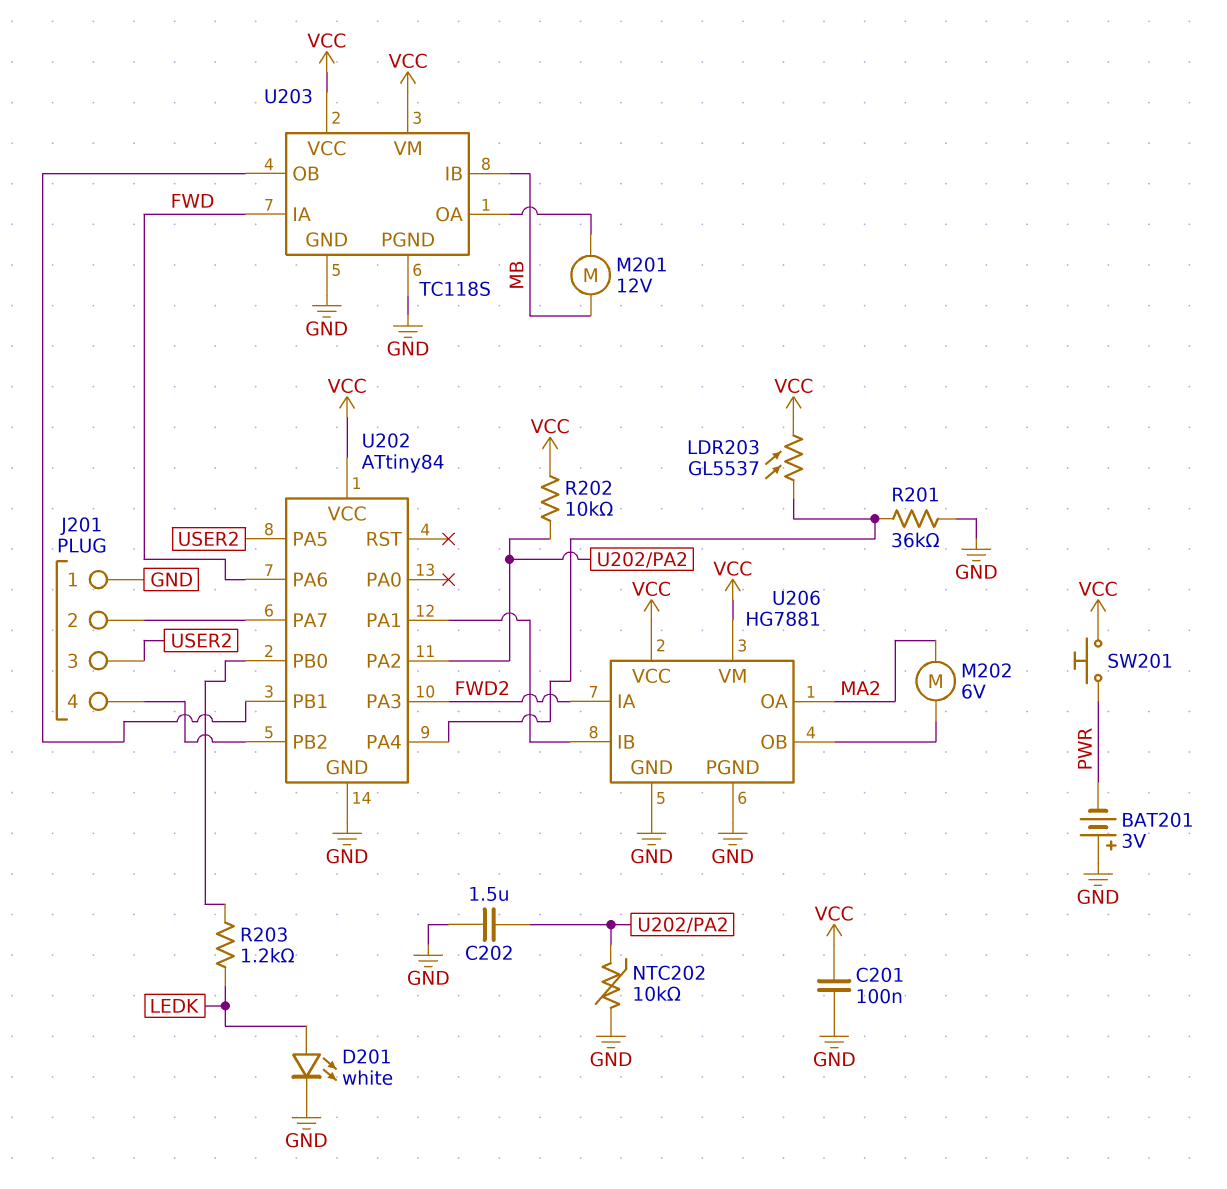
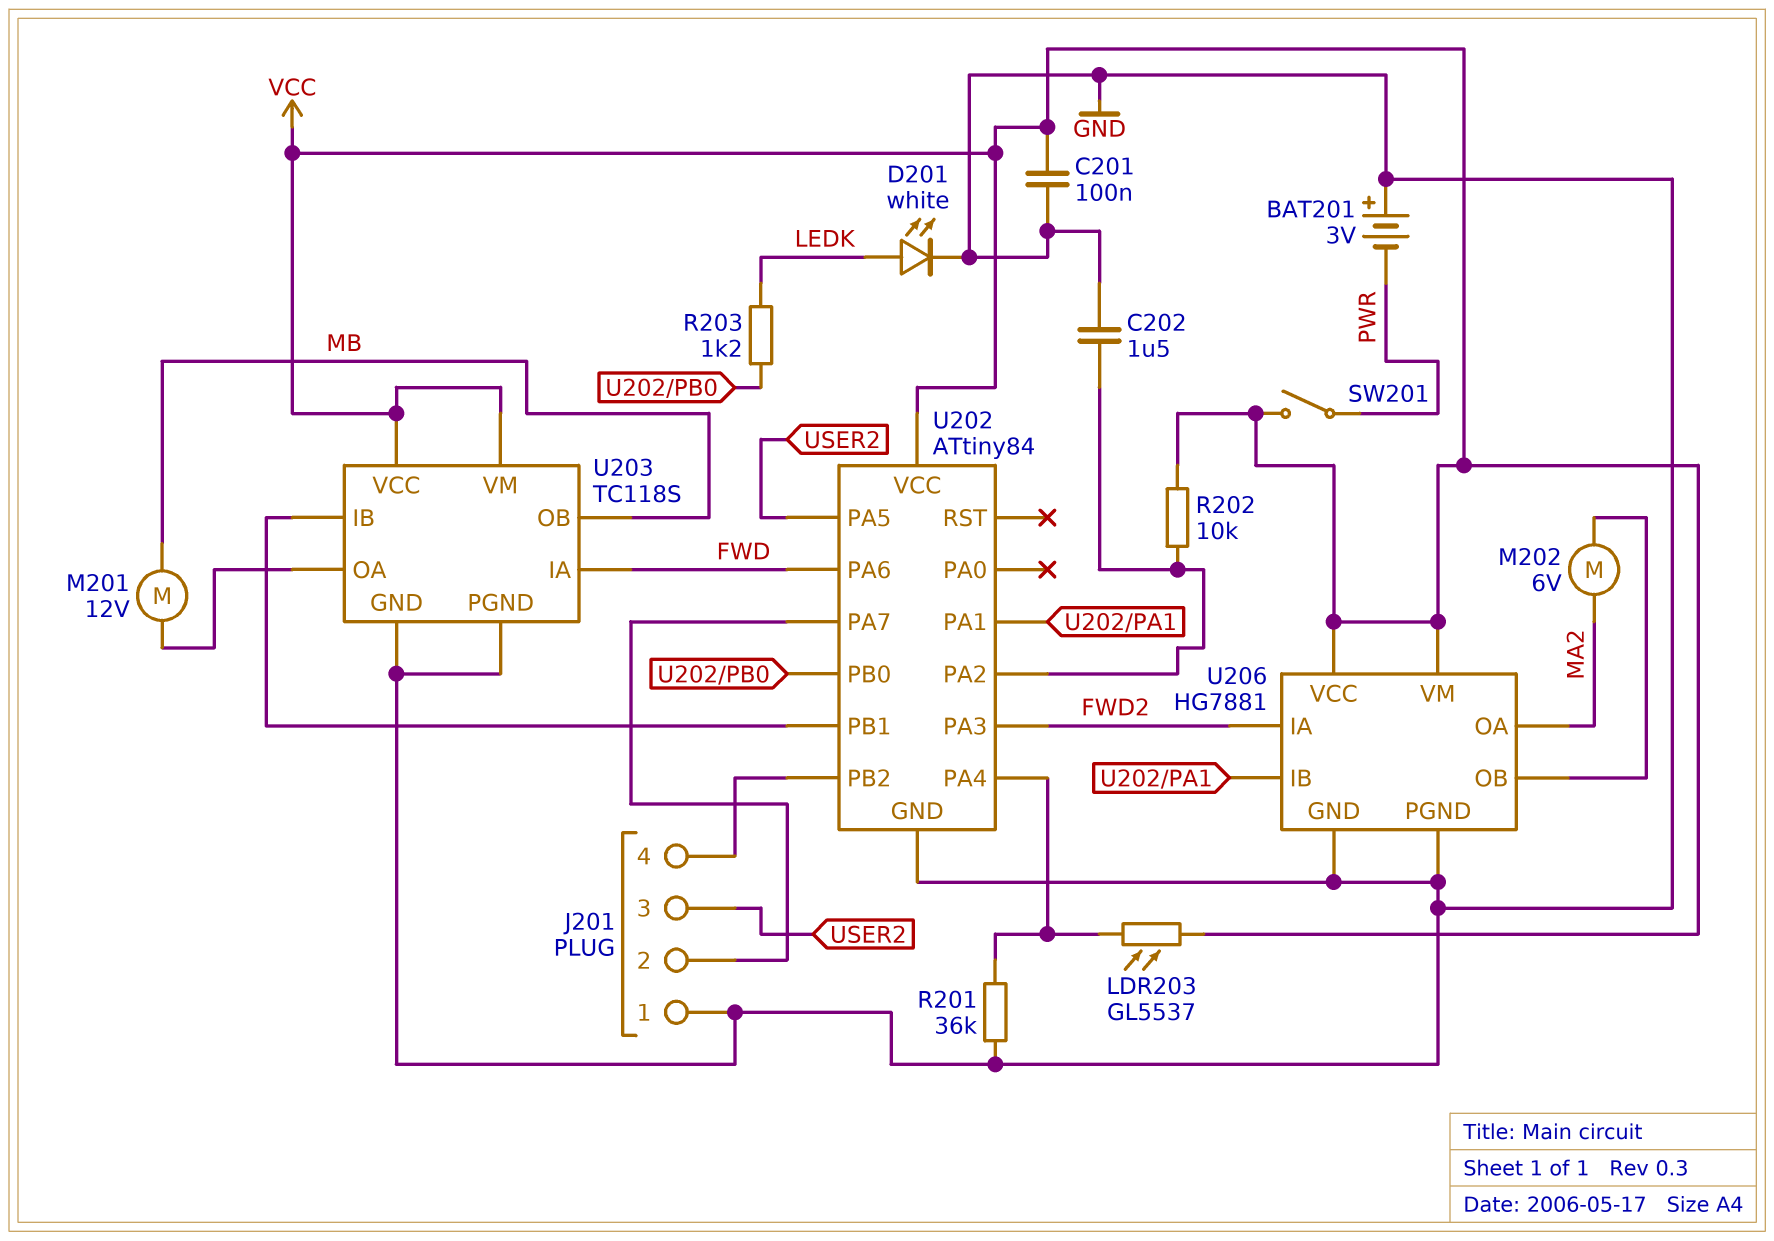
NTC202: 10k (GND, U202/PA2) -> none
SW201: button (PWR, VCC) -> switch (PWR, VCC)
U203 pin IB: MB -> U202/PB1
U203 pin OB: U202/PB1 -> MB

